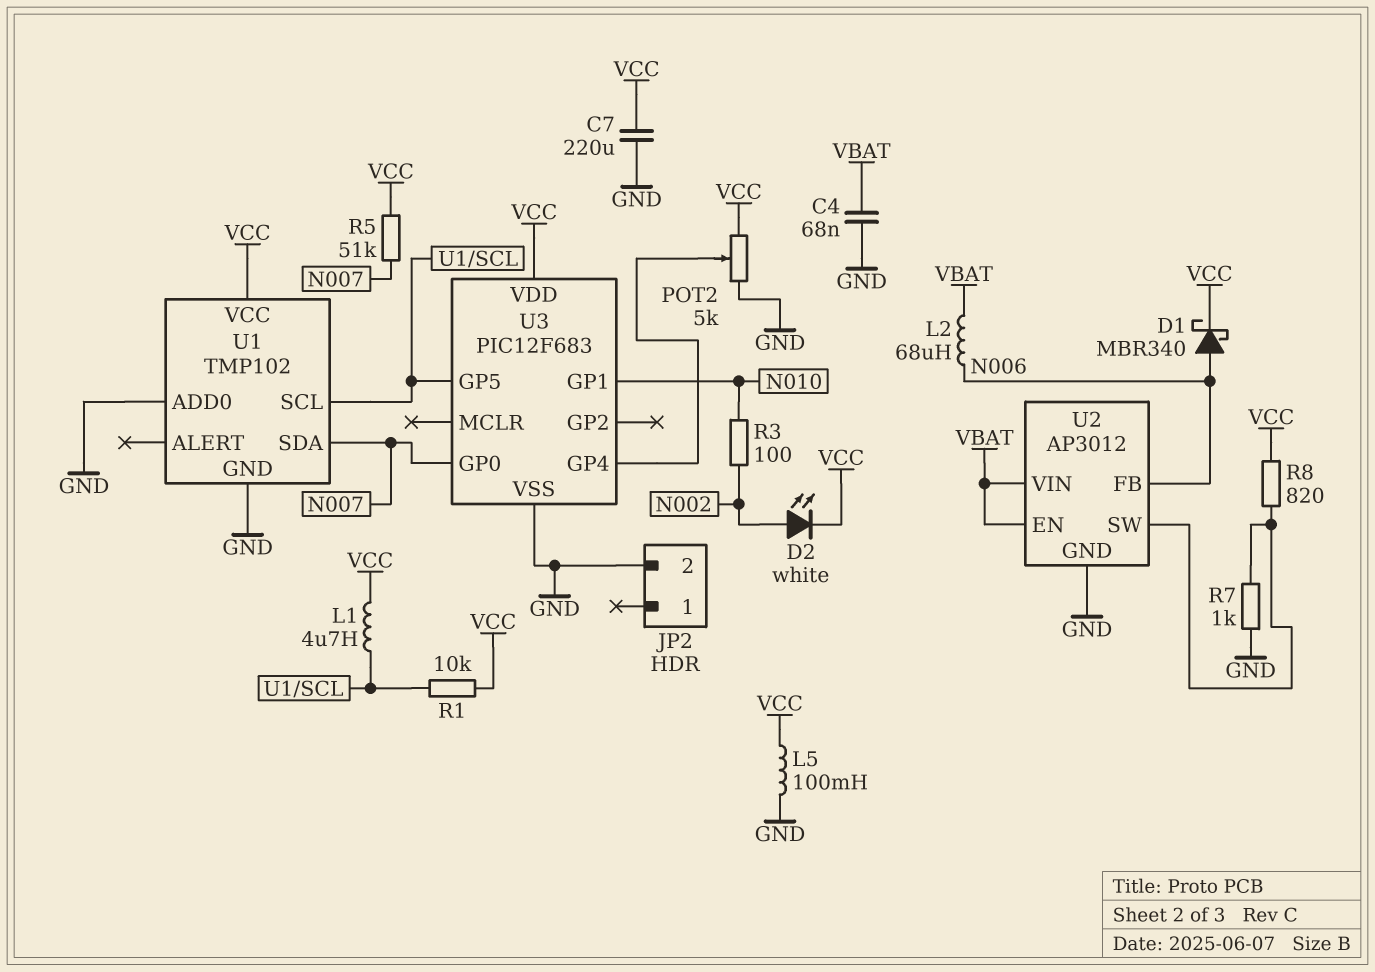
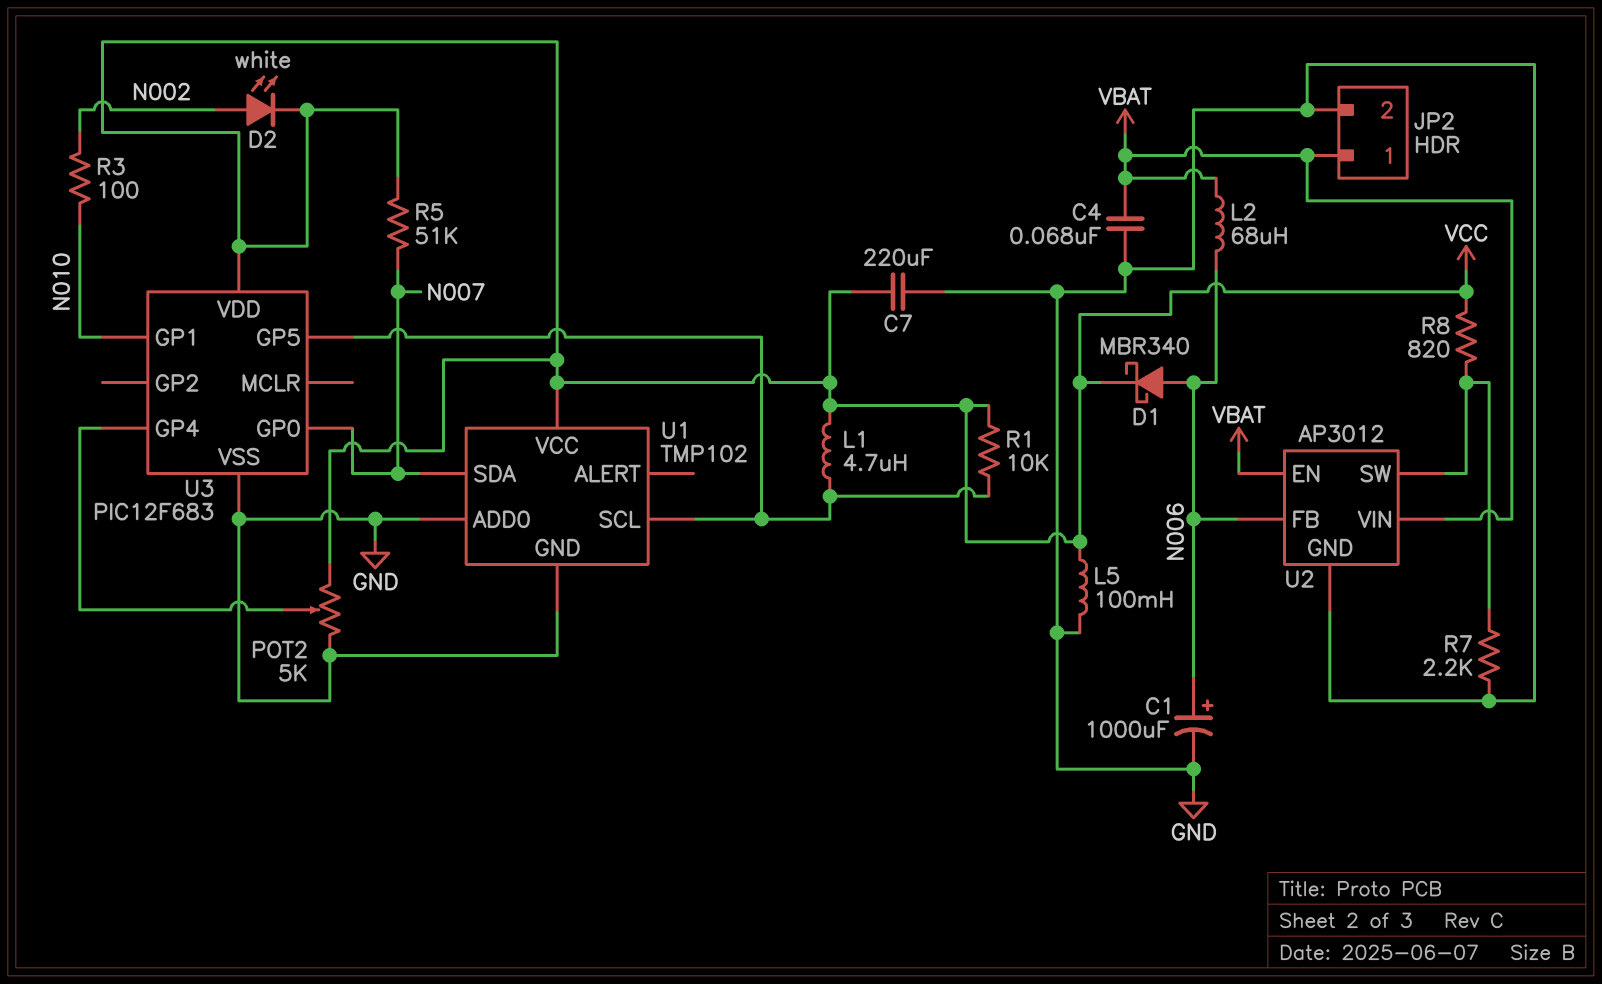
C1: none -> 1000uF (plus N006, minus GND)
JP2 pin 1: none -> VBAT
R7: 1k (GND, U2/SW) -> 2.2k (GND, U2/SW)

